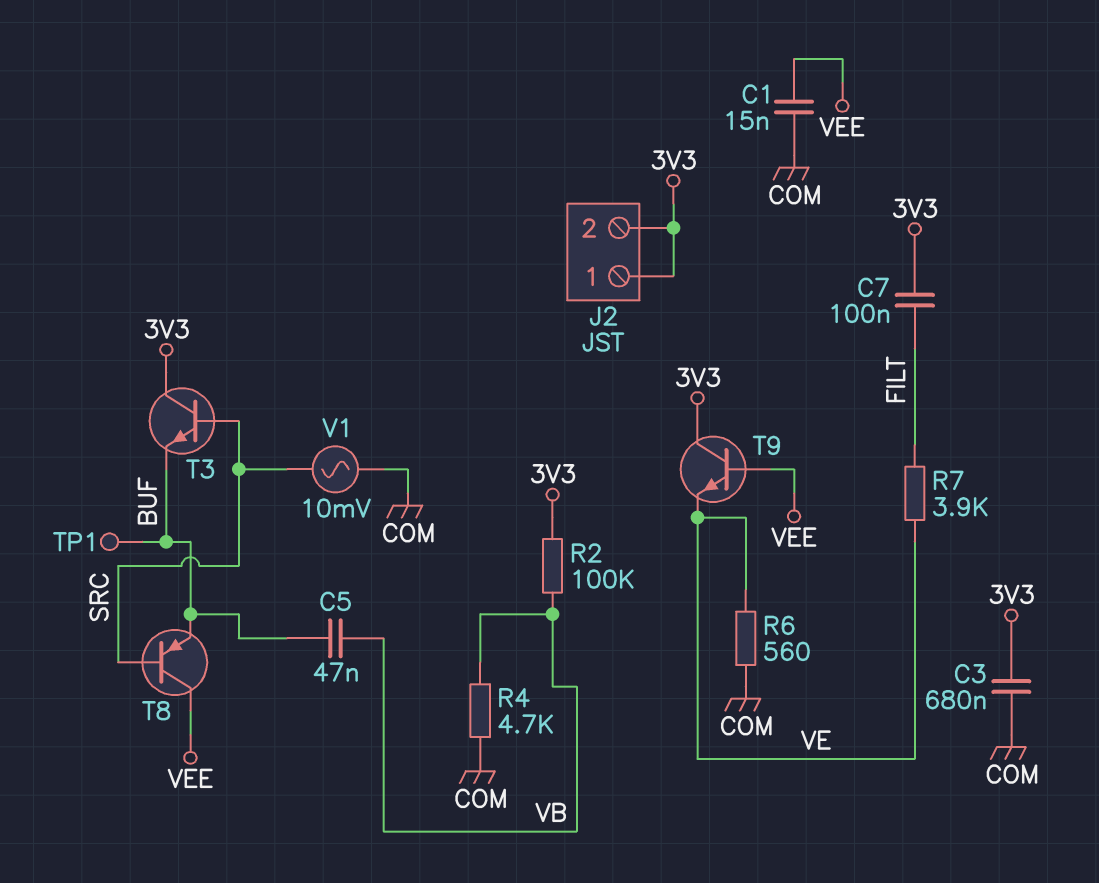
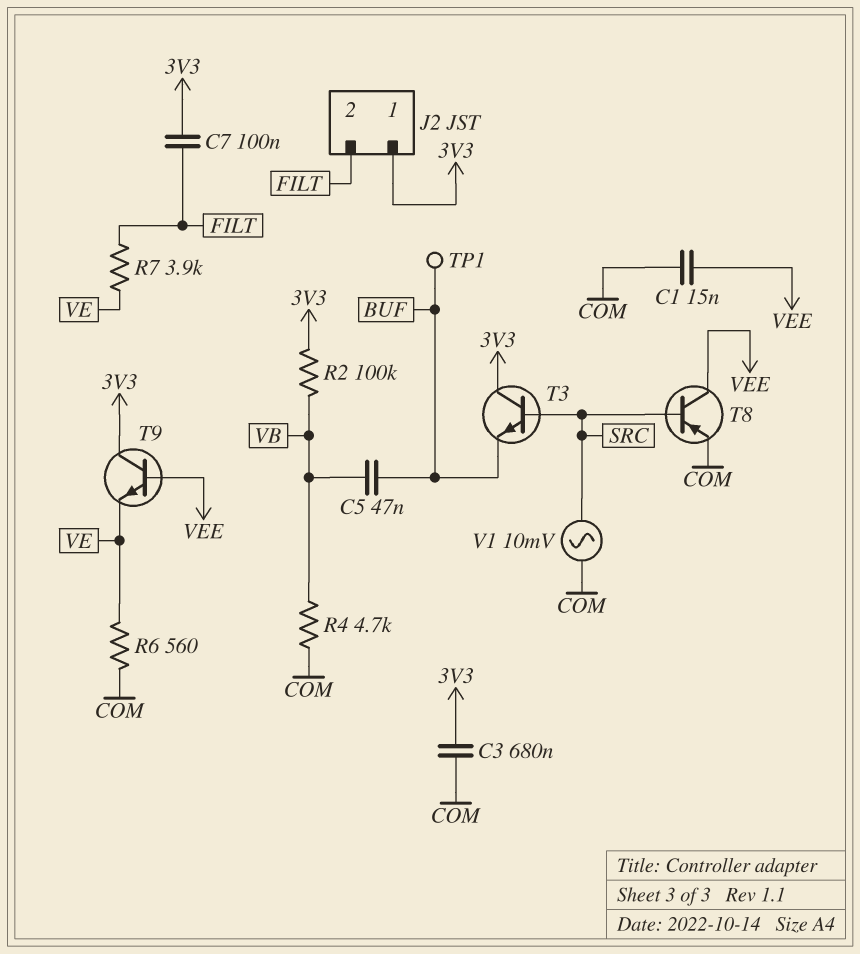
J2 pin 2: 3V3 -> FILT
T8: PNP (B SRC, C VEE, E BUF) -> PNP (B SRC, C VEE, E COM)

